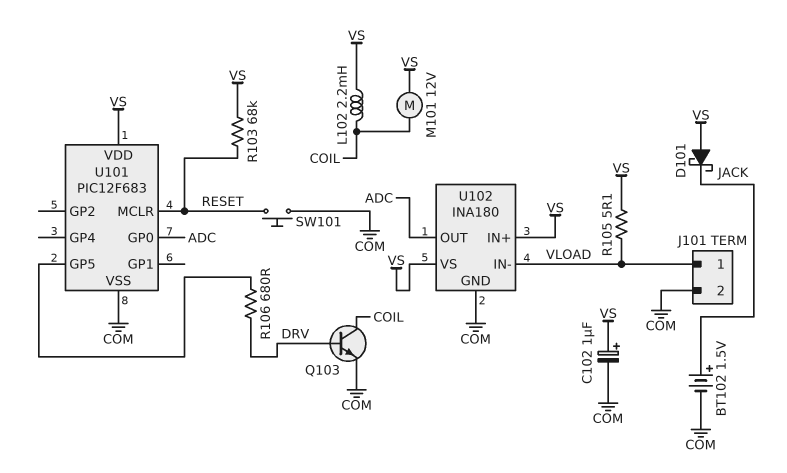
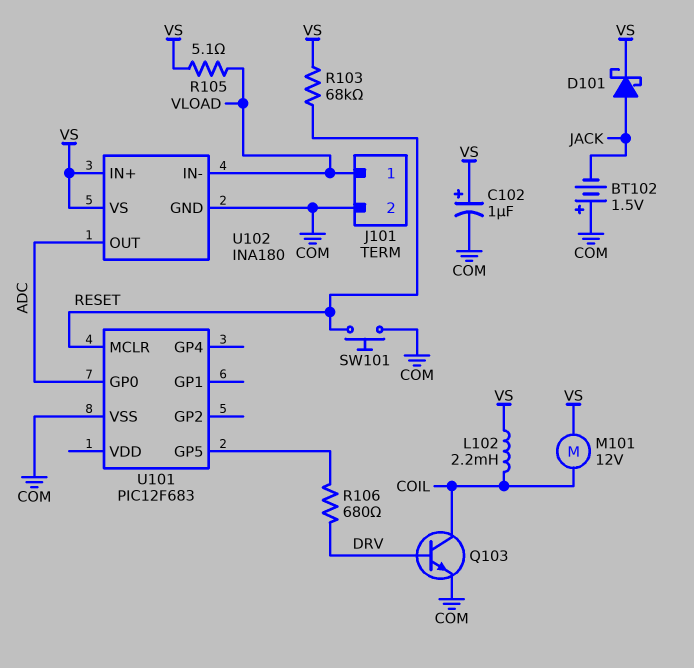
BT102: 1.5V (plus JACK, minus COM) -> 1.5V (plus COM, minus JACK)
D101: schottky (A VS, K JACK) -> schottky (A JACK, K VS)
U101 pin VDD: VS -> none

